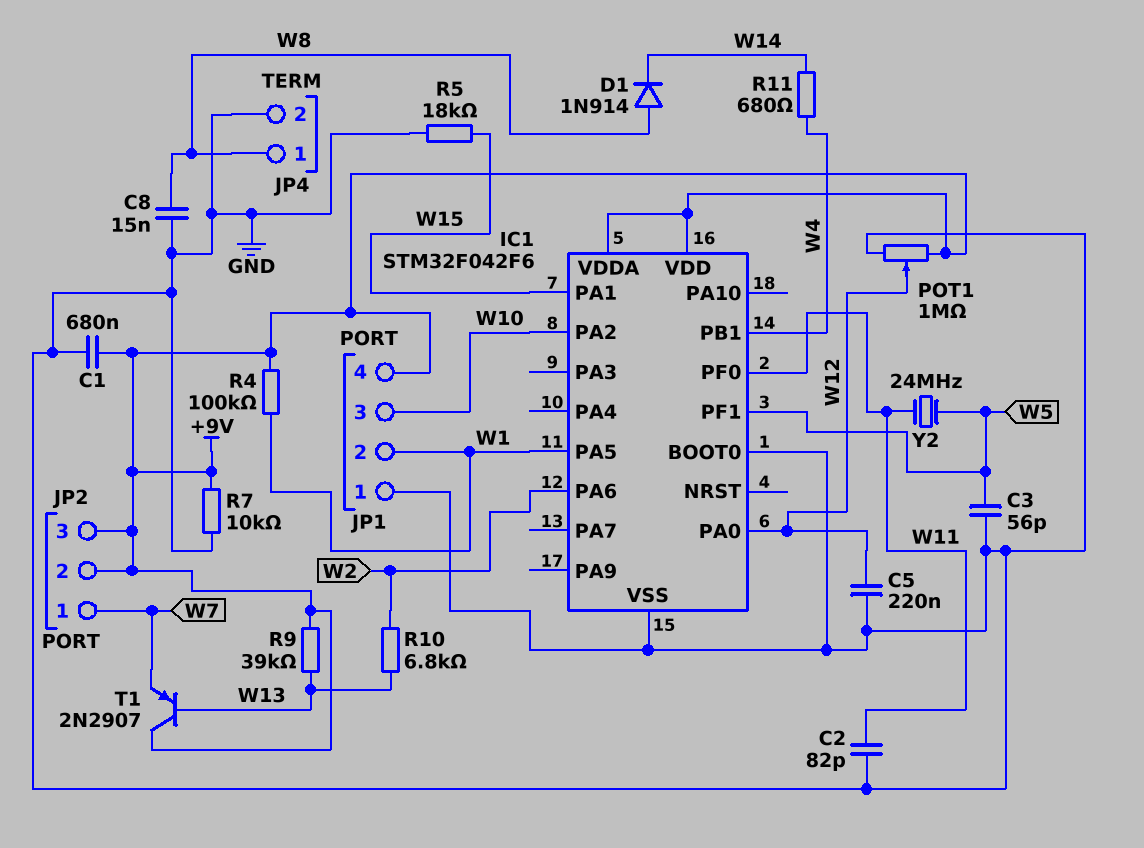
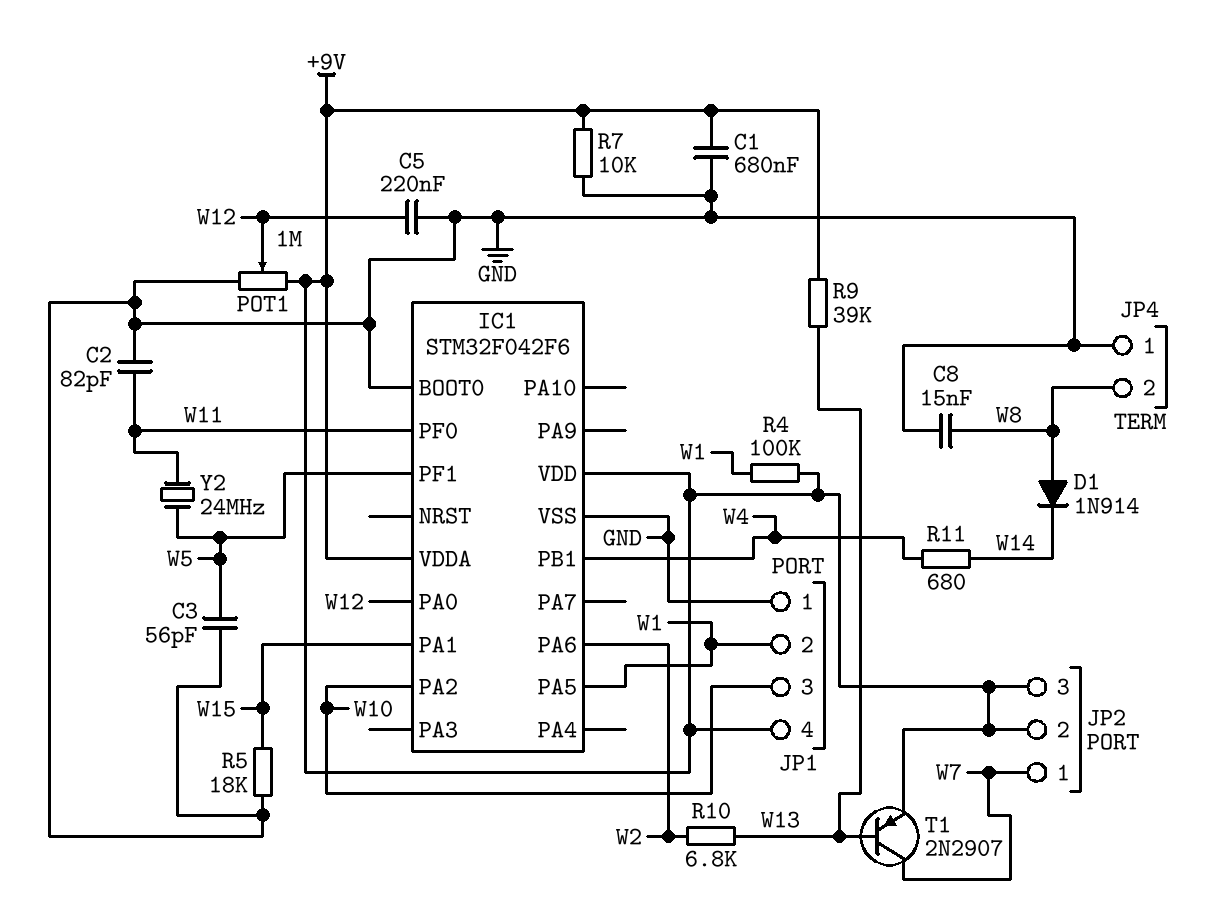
JP4 pin 1: W8 -> GND
JP4 pin 2: GND -> W8
T1: PNP 2N2907 (B W13, C +9V, E W7) -> PNP 2N2907 (B W13, C W7, E +9V)

